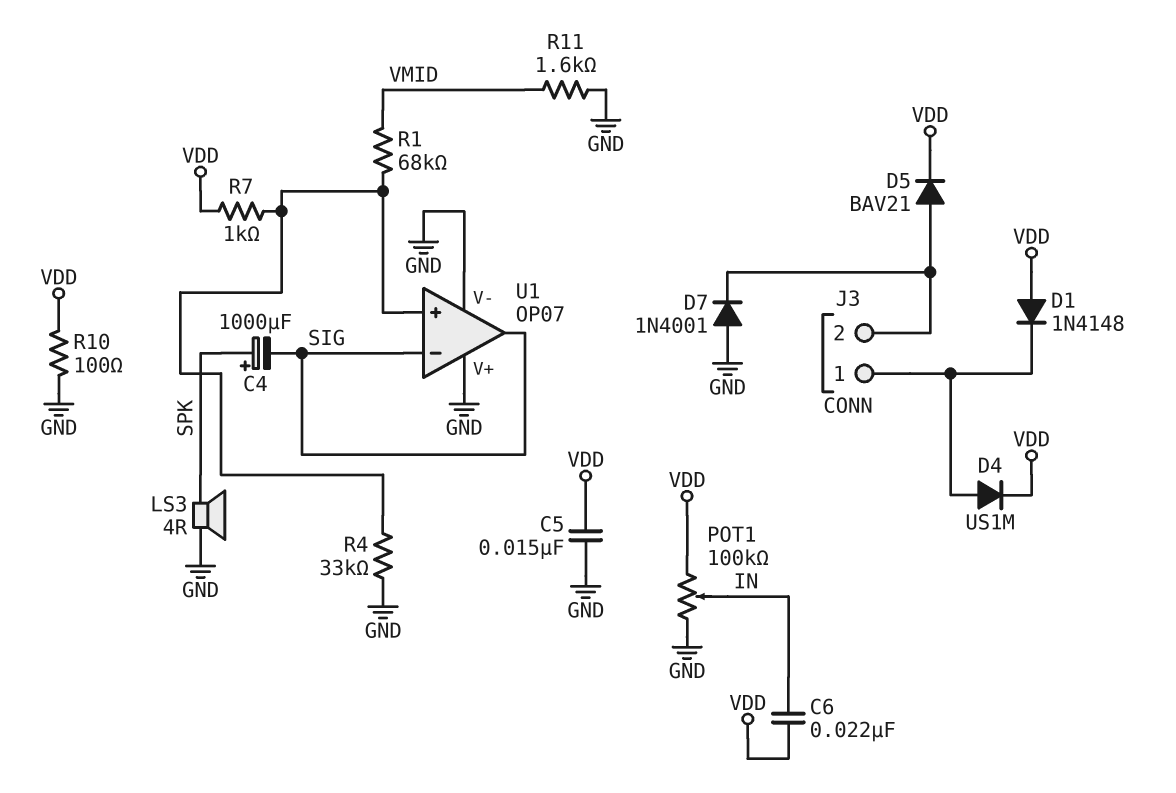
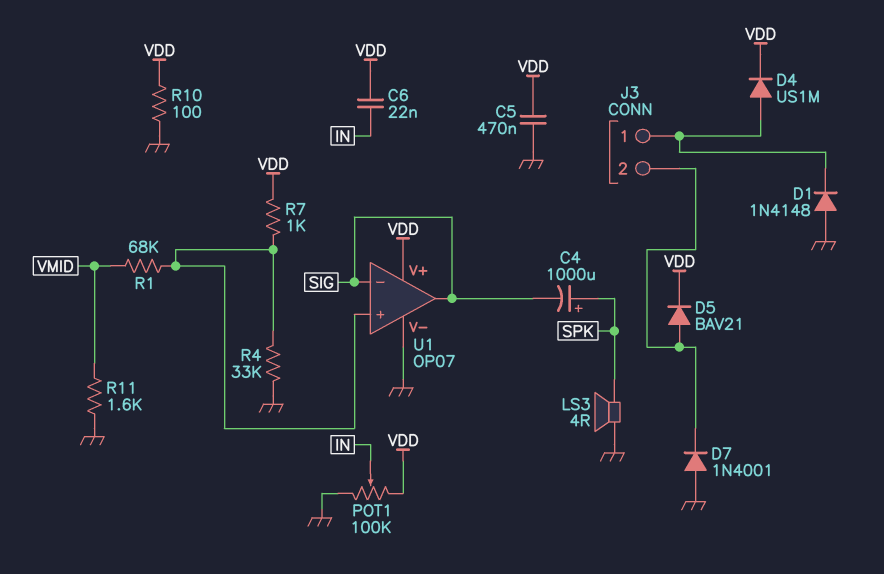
C5: 15nF (GND, VDD) -> 470nF (GND, VDD)
D1: diode 1N4148 (A VDD, K J3/1) -> diode 1N4148 (A GND, K J3/1)
U1 pin V+: GND -> VDD

